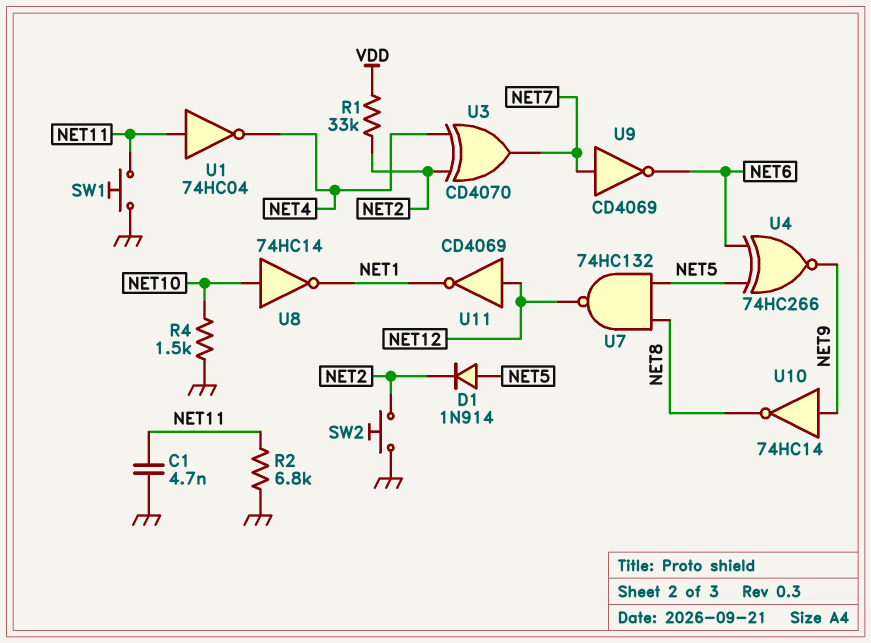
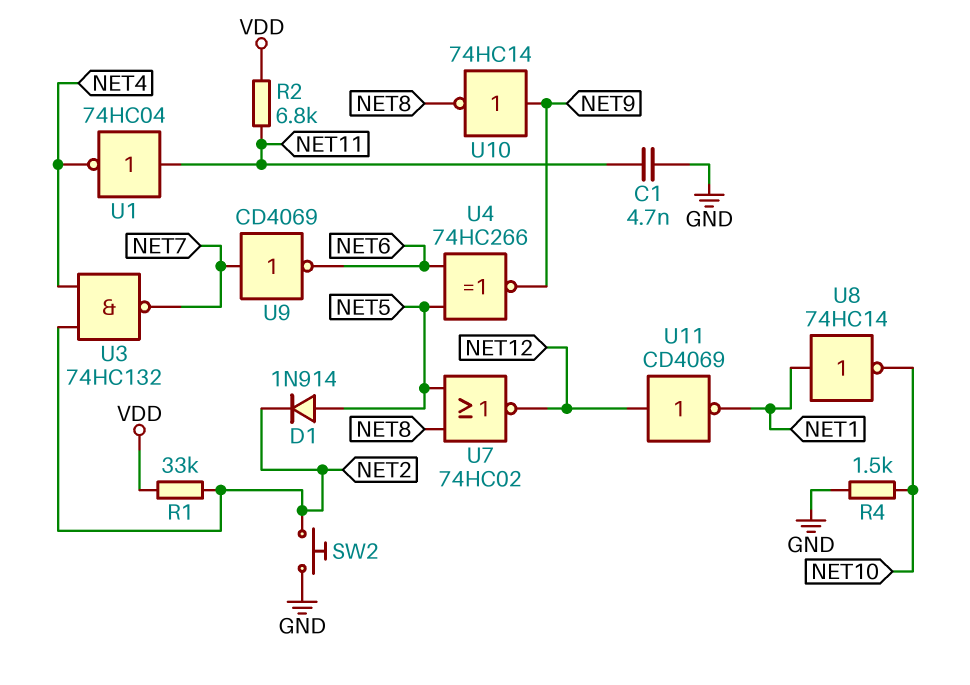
R2: 6.8k (GND, NET11) -> 6.8k (NET11, VDD)
SW1: button (GND, NET11) -> none
U3: XOR CD4070 (in NET2, in NET4, out NET7) -> NAND 74HC132 (in NET2, in NET4, out NET7)
U7: NAND 74HC132 (in NET5, in NET8, out NET12) -> NOR 74HC02 (in NET5, in NET8, out NET12)
U8: NOT 74HC14 (in NET10, out NET1) -> NOT 74HC14 (in NET1, out NET10)

